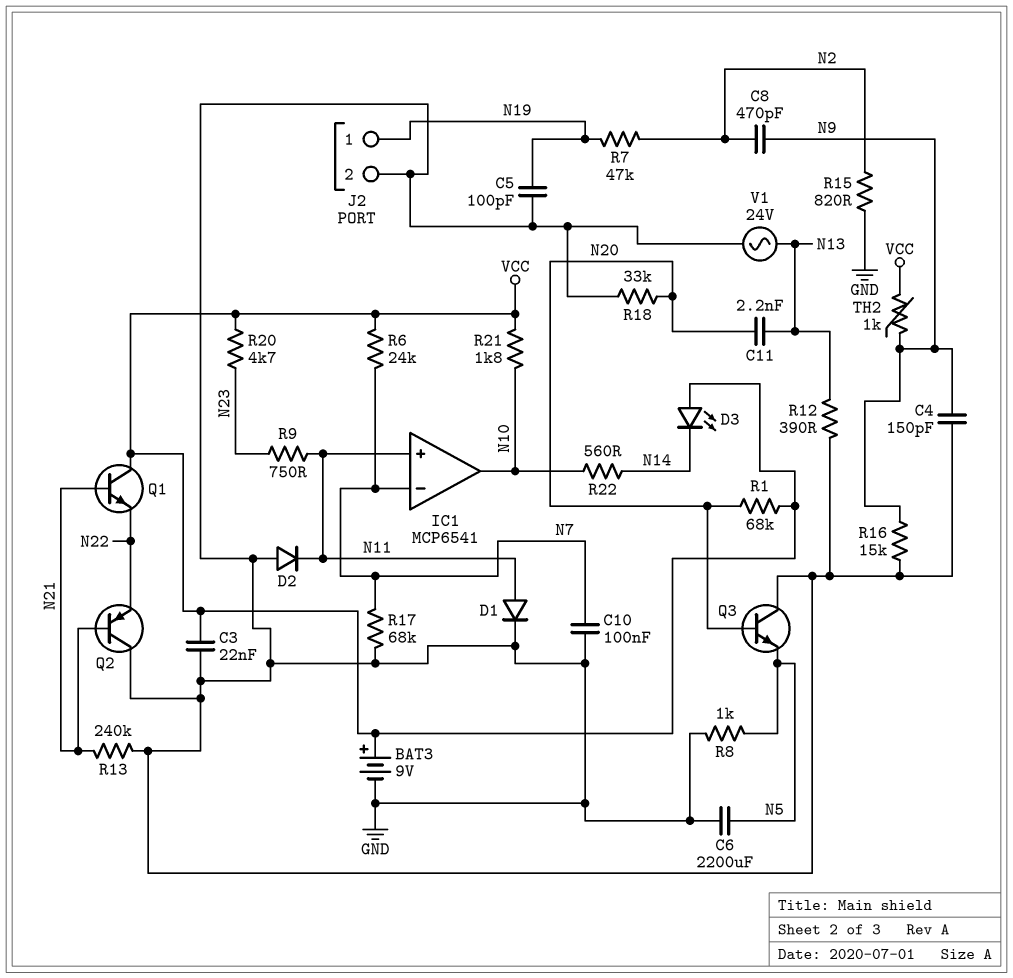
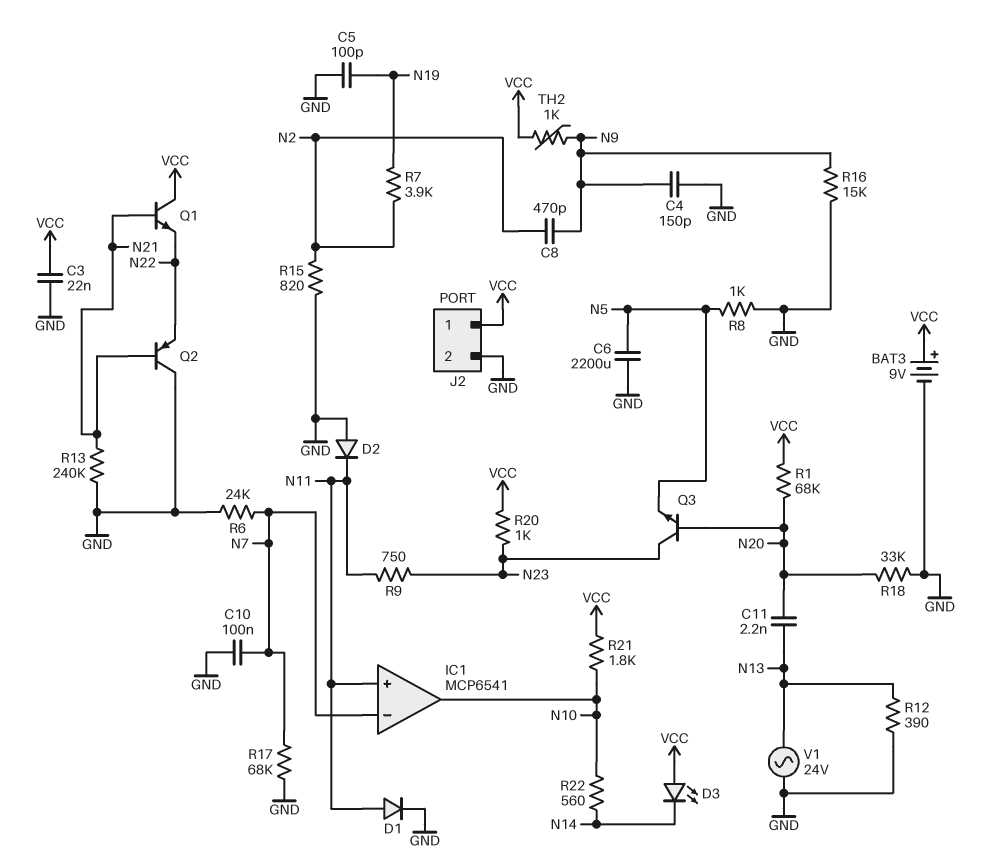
J2 pin 1: N19 -> VCC
Q3: NPN (B N20, C GND, E N5) -> NPN (B N20, C N23, E N5)
R6: 24k (N7, VCC) -> 24k (GND, N7)
R7: 47k (N2, N19) -> 3.9k (N2, N19)
R20: 4.7k (N23, VCC) -> 1k (N23, VCC)

